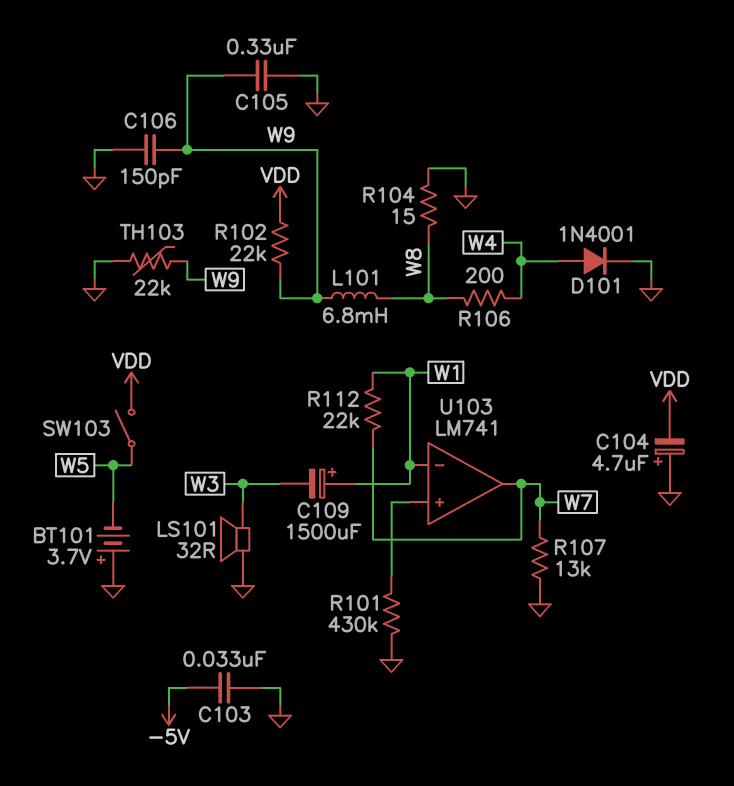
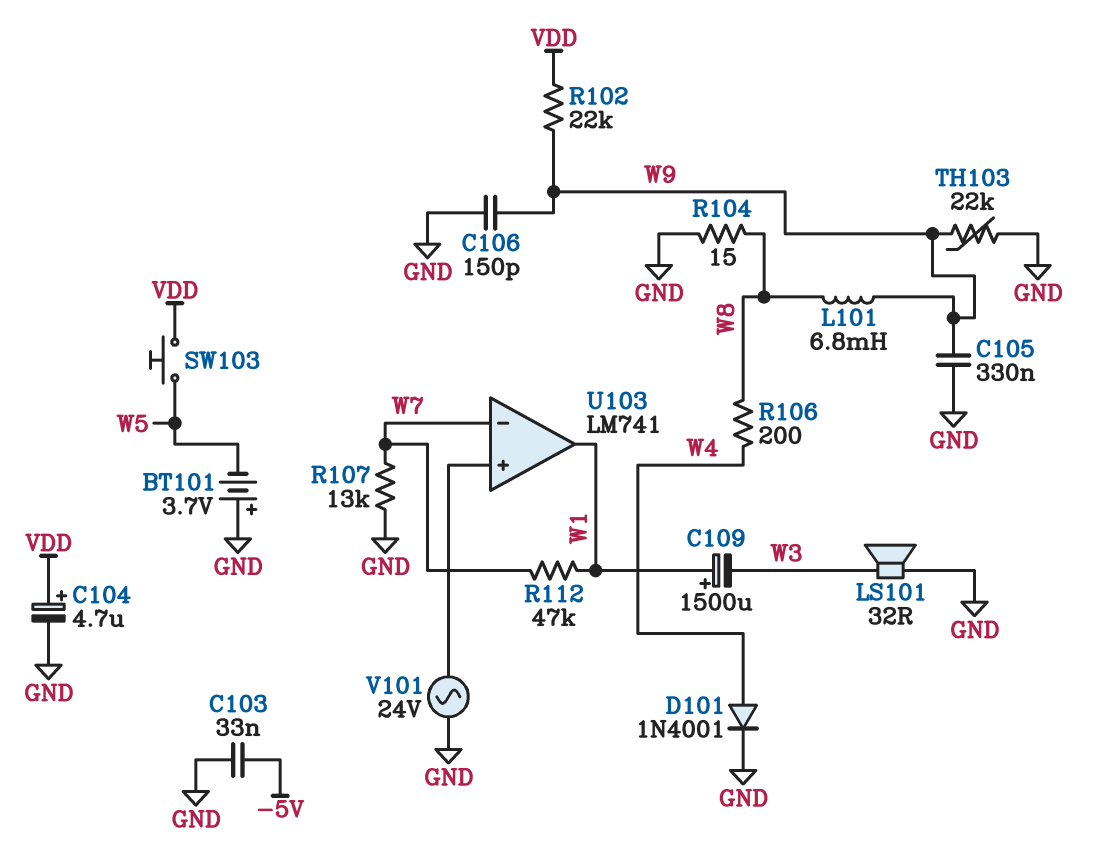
C104: 4.7uF (plus GND, minus VDD) -> 4.7uF (plus VDD, minus GND)
R101: 430k (GND, U103/in+) -> none
R112: 22k (W1, W7) -> 47k (W1, W7)
SW103: switch (VDD, W5) -> button (VDD, W5)
U103 pin in-: W1 -> W7
U103 pin out: W7 -> W1
V101: none -> AC 24V (GND, U103/in+)

